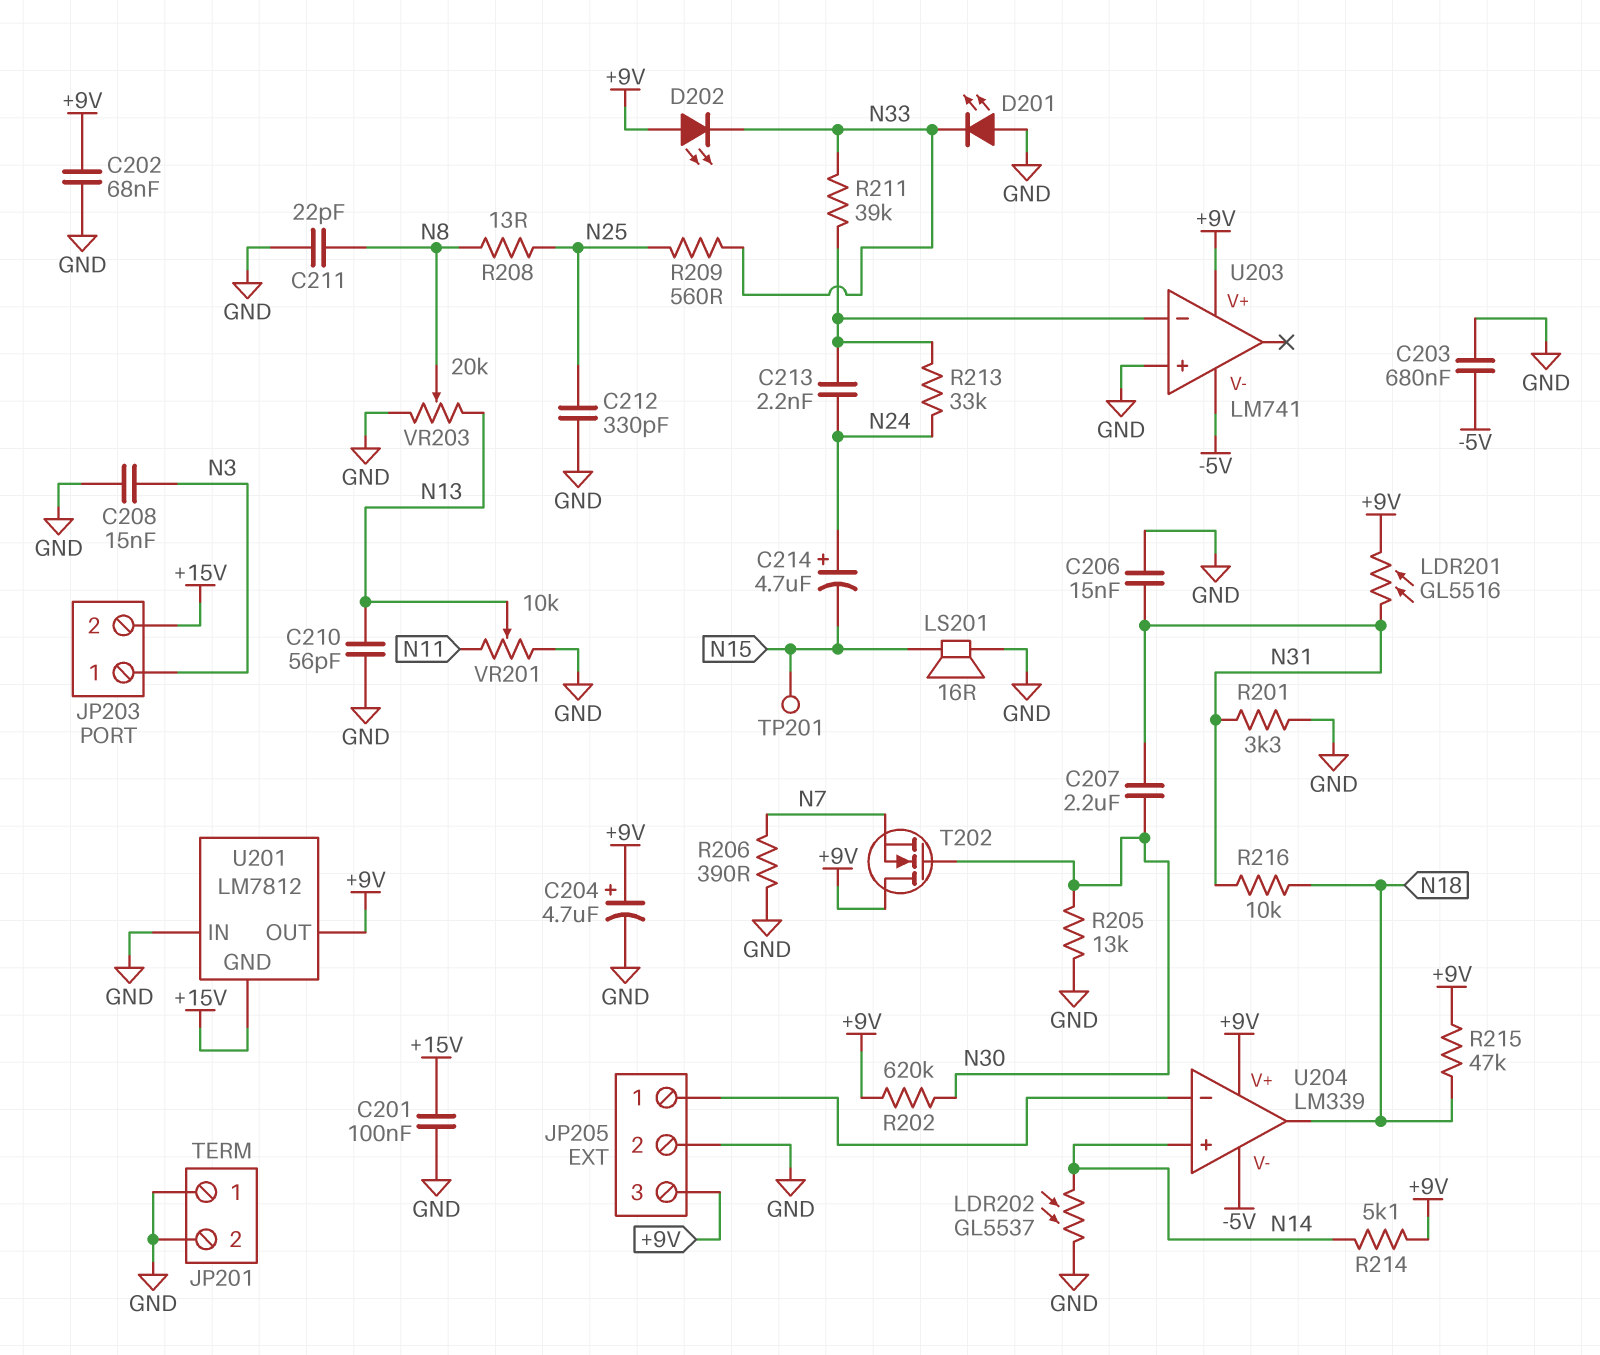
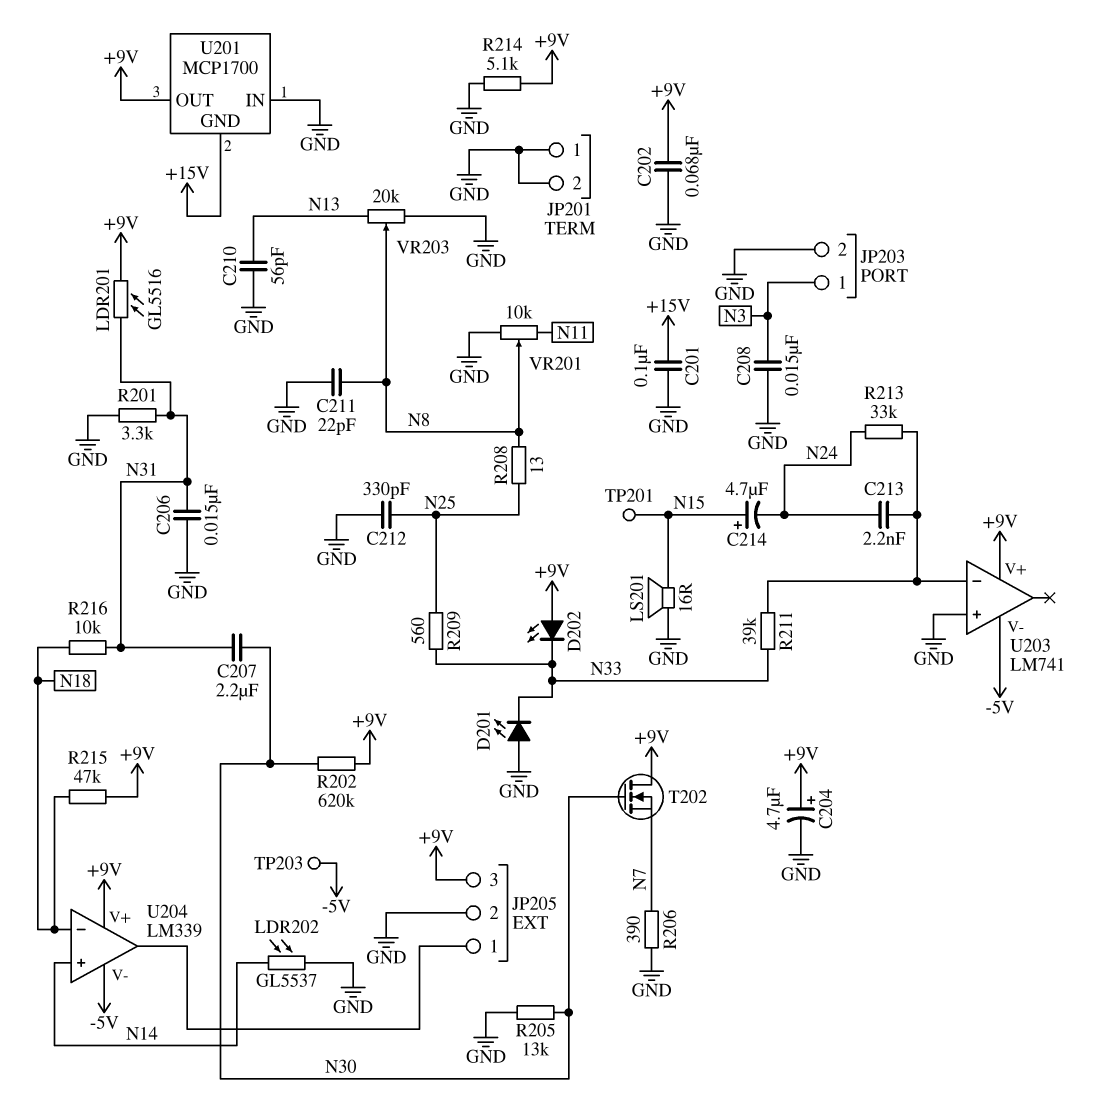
C203: 680nF (-5V, GND) -> none
C214: 4.7uF (plus N24, minus N15) -> 4.7uF (plus N15, minus N24)
JP203 pin 2: +15V -> GND
R214: 5.1k (+9V, N14) -> 5.1k (+9V, GND)
TP203: none -> test point (-5V)
U201: LM7812 -> MCP1700
U204 pin in-: JP205/1 -> N18
U204 pin out: N18 -> JP205/1
VR201: 10k (GND, N11, wiper N13) -> 10k (GND, N11, wiper N8)

